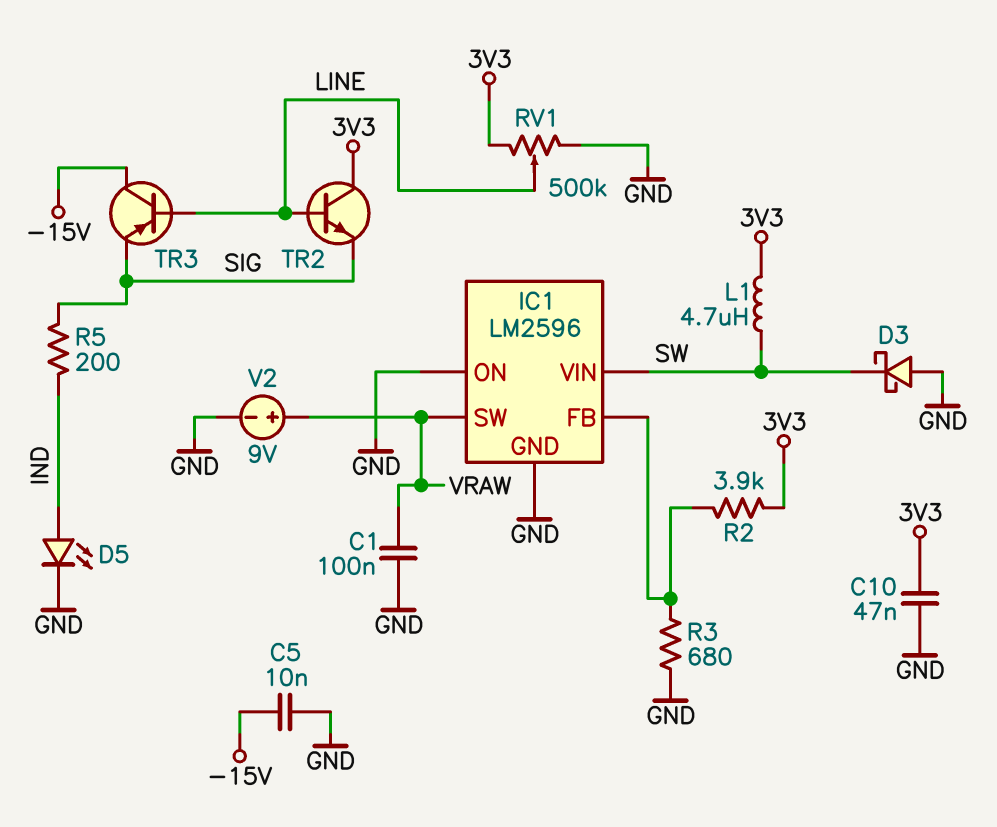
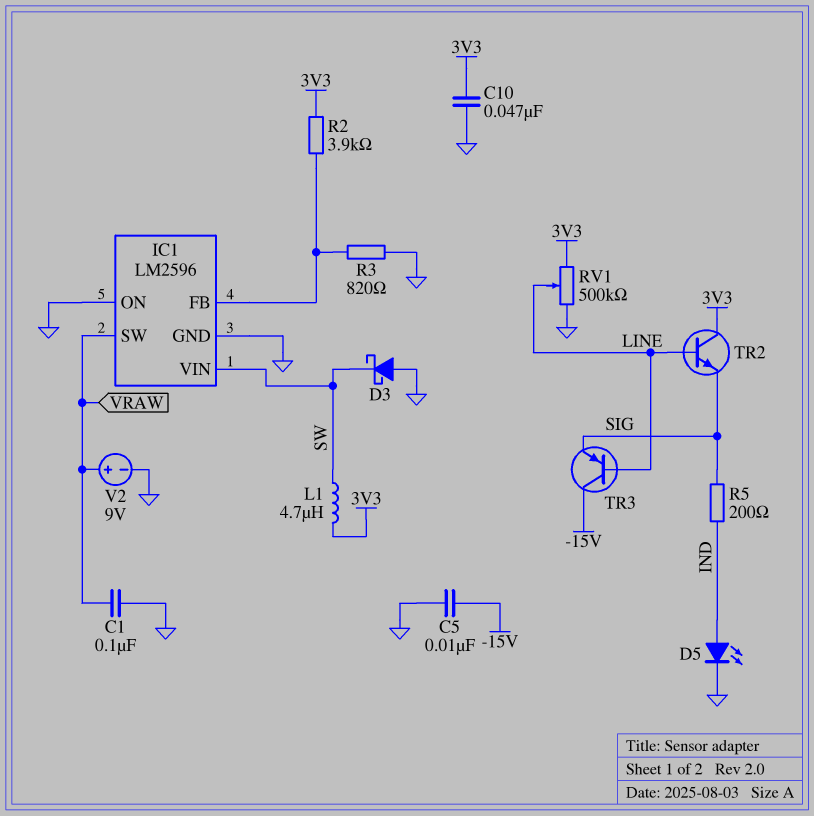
R3: 680 (GND, IC1/FB) -> 820 (GND, IC1/FB)

